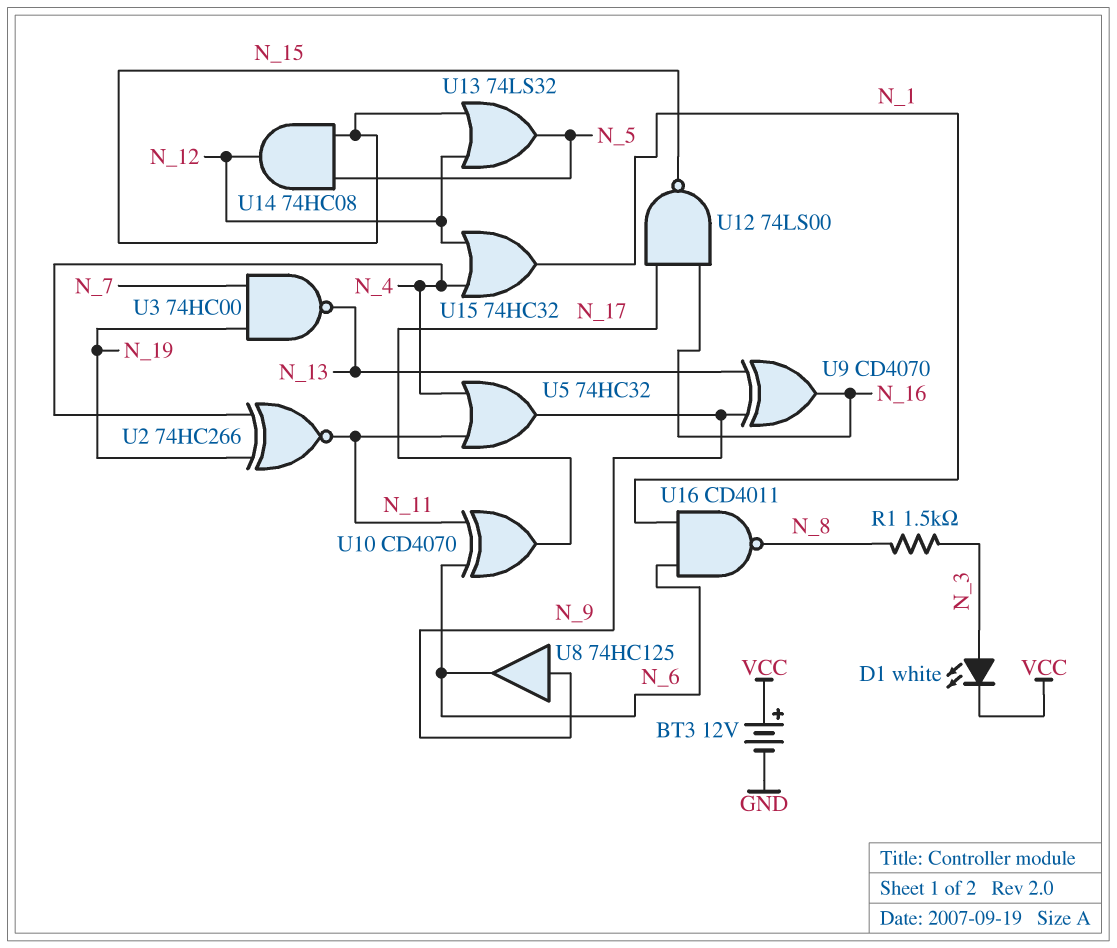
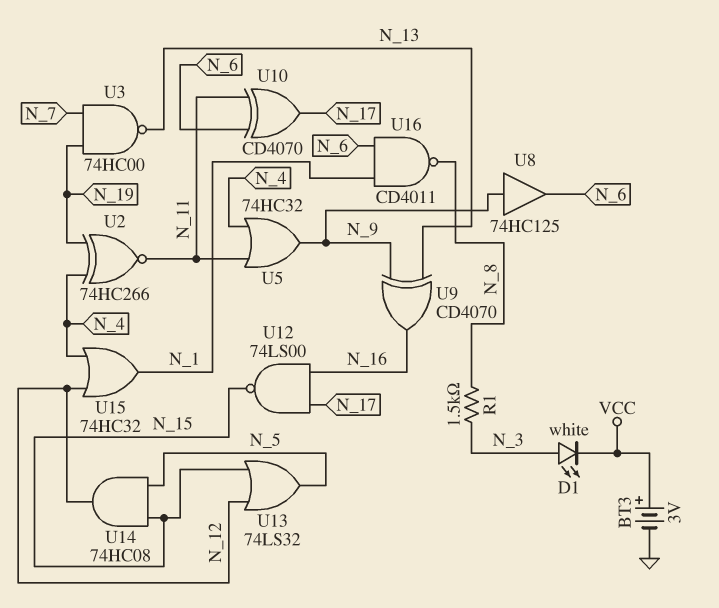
BT3: 12V (plus VCC, minus GND) -> 3V (plus VCC, minus GND)

